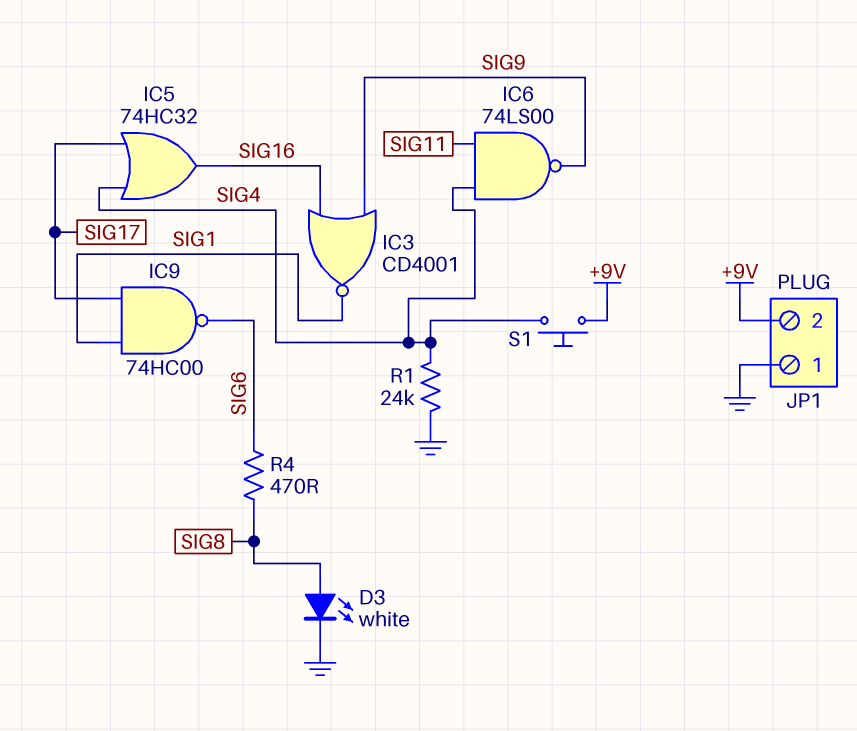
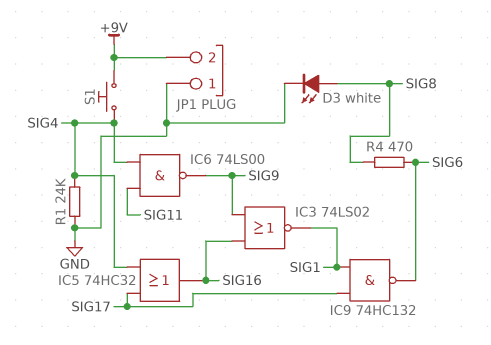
IC3: NOR CD4001 (in SIG9, in SIG16, out SIG1) -> NOR 74LS02 (in SIG9, in SIG16, out SIG1)
IC9: NAND 74HC00 (in SIG1, in SIG17, out SIG6) -> NAND 74HC132 (in SIG1, in SIG17, out SIG6)

